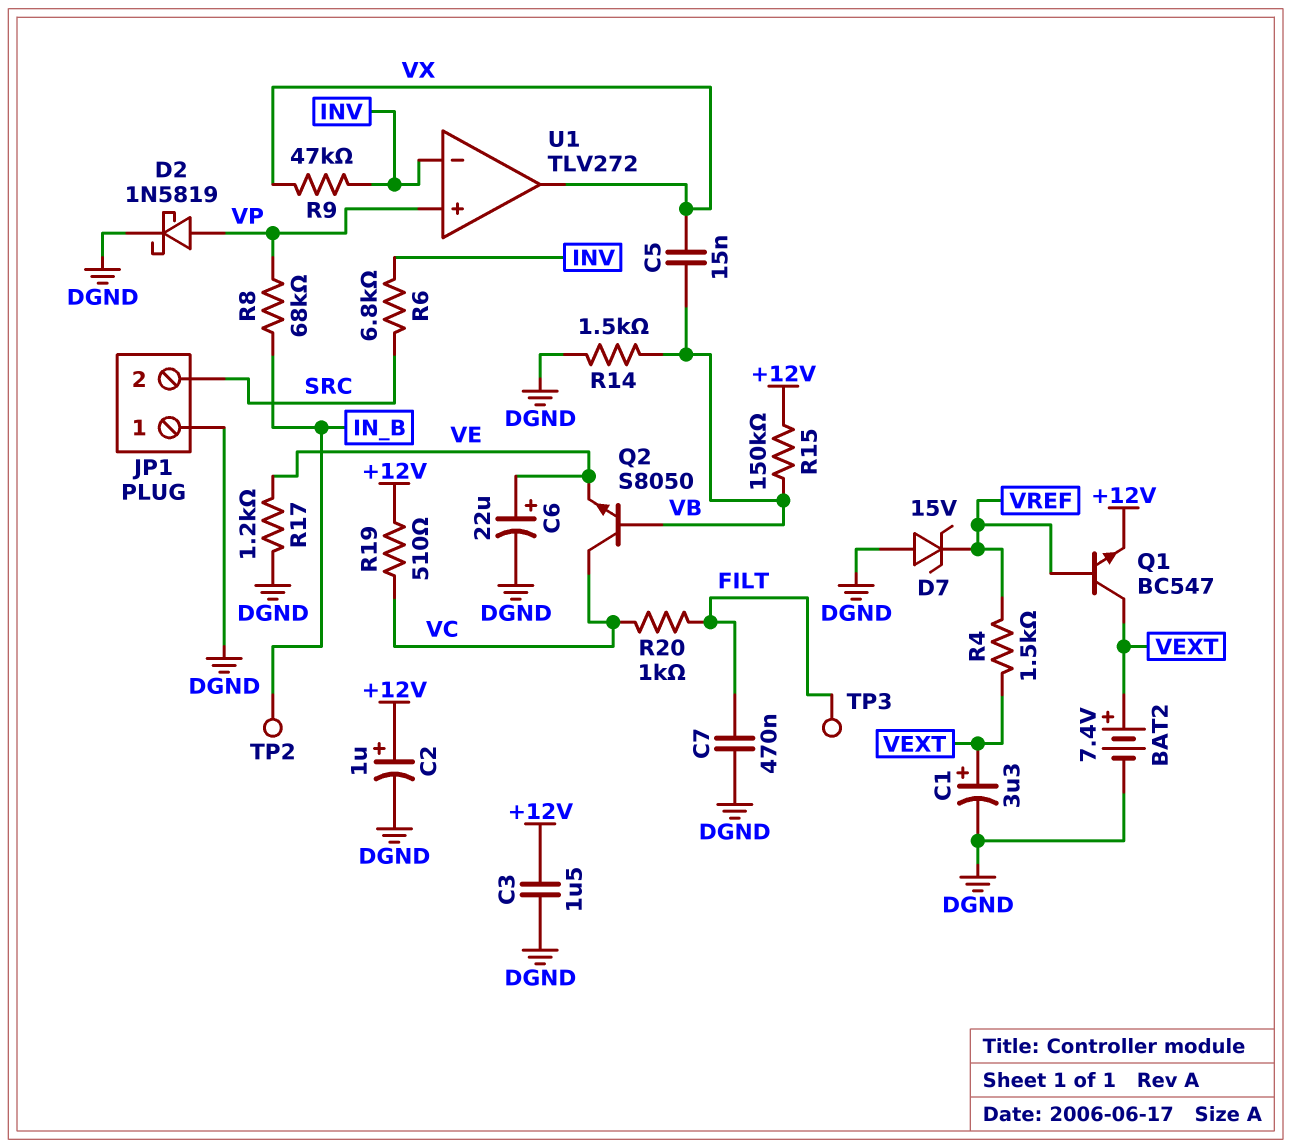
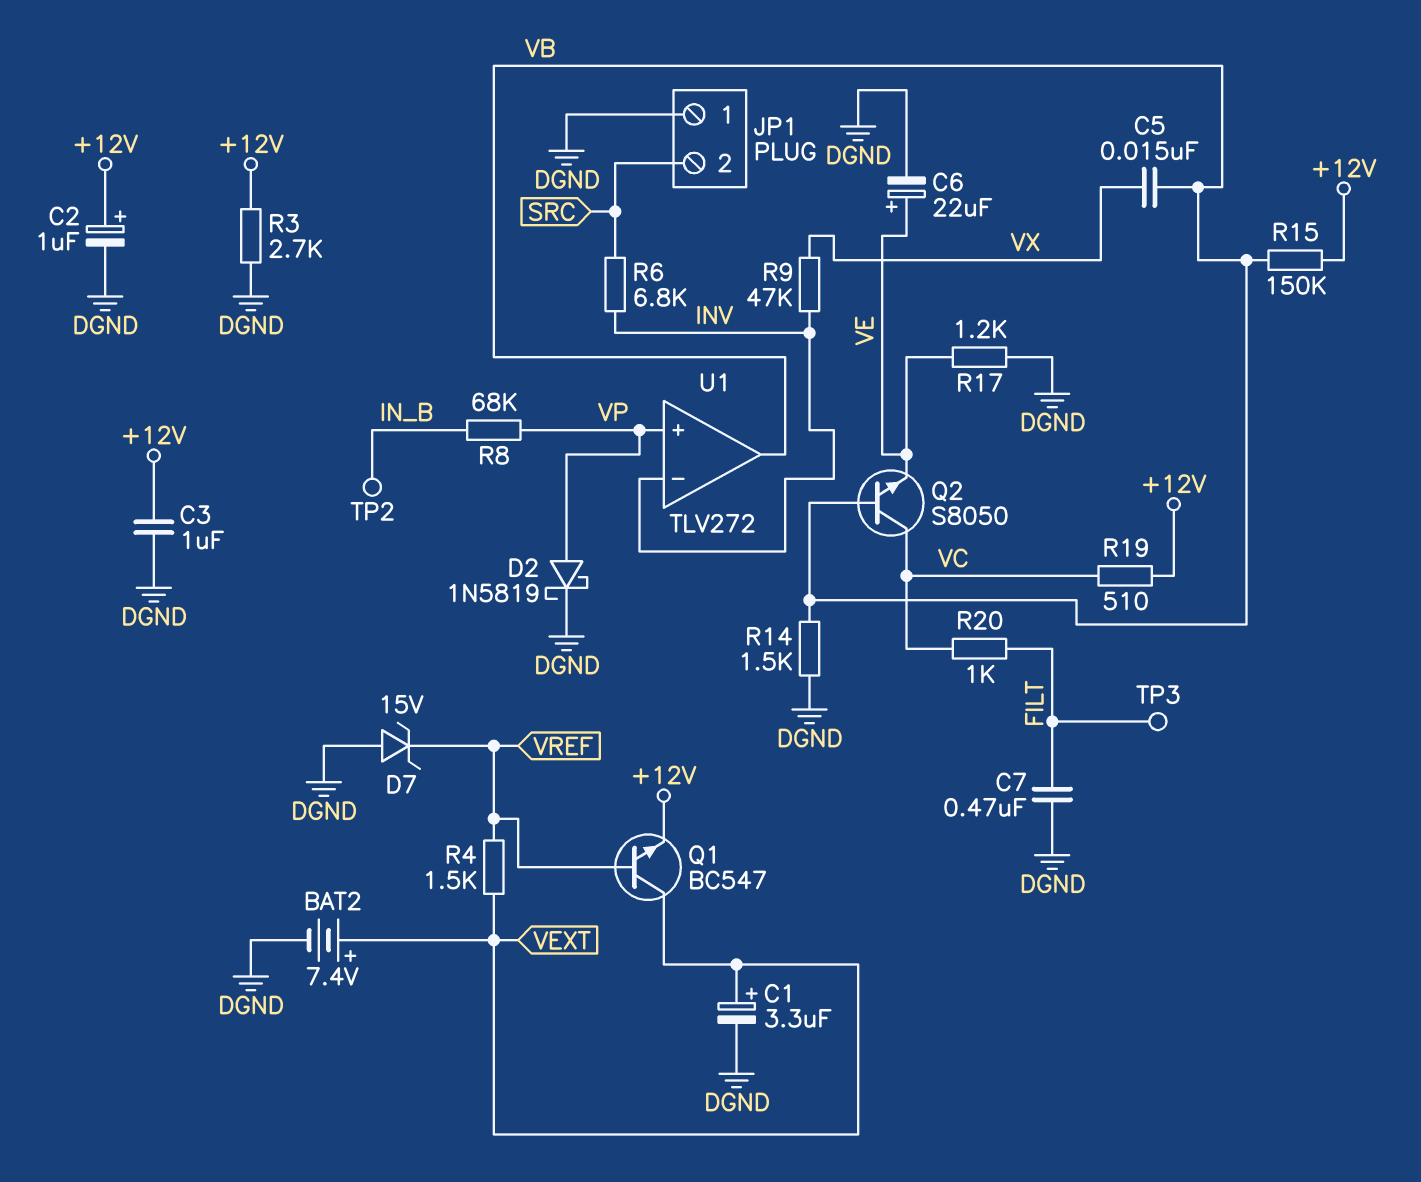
C3: 1.5uF (+12V, DGND) -> 1uF (+12V, DGND)
R3: none -> 2.7k (+12V, DGND)
U1 pin out: VX -> VB

